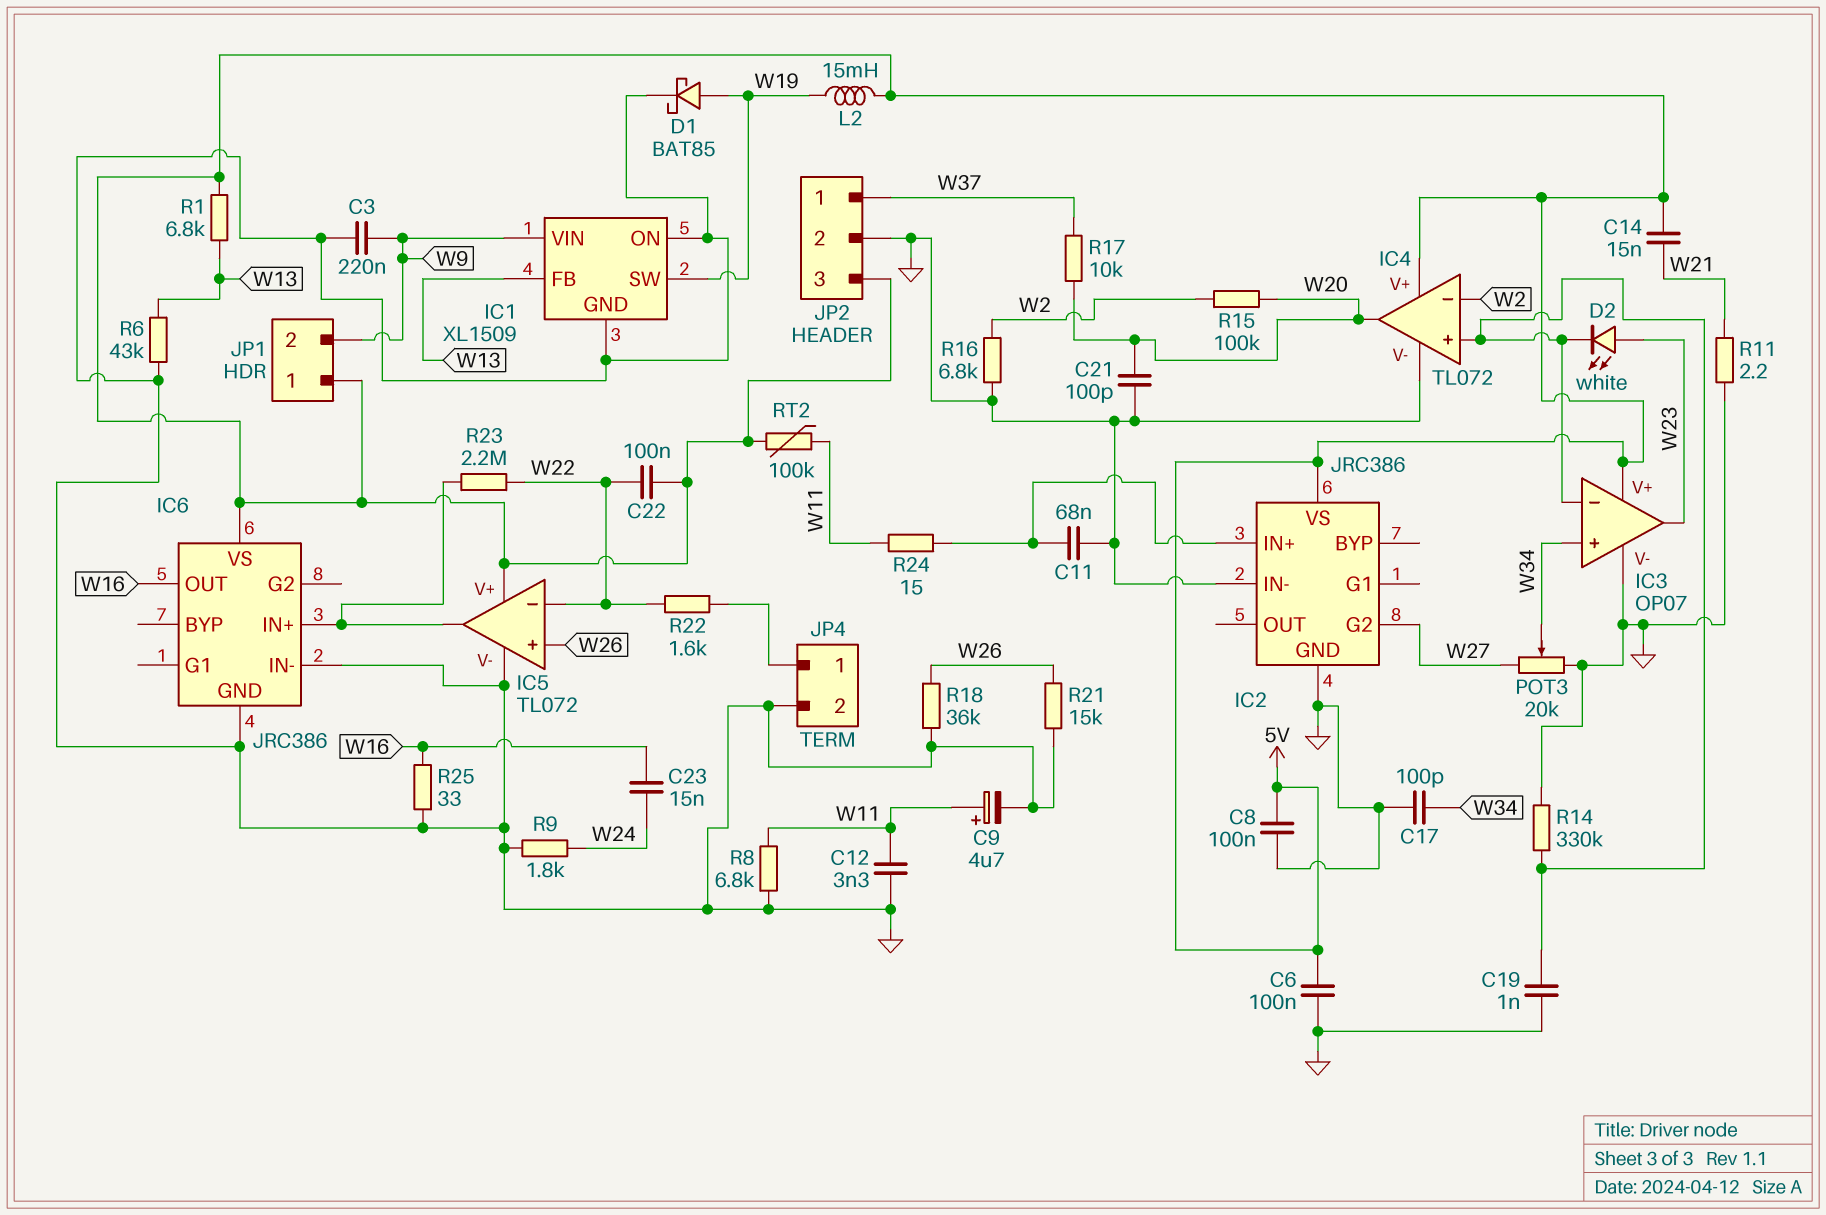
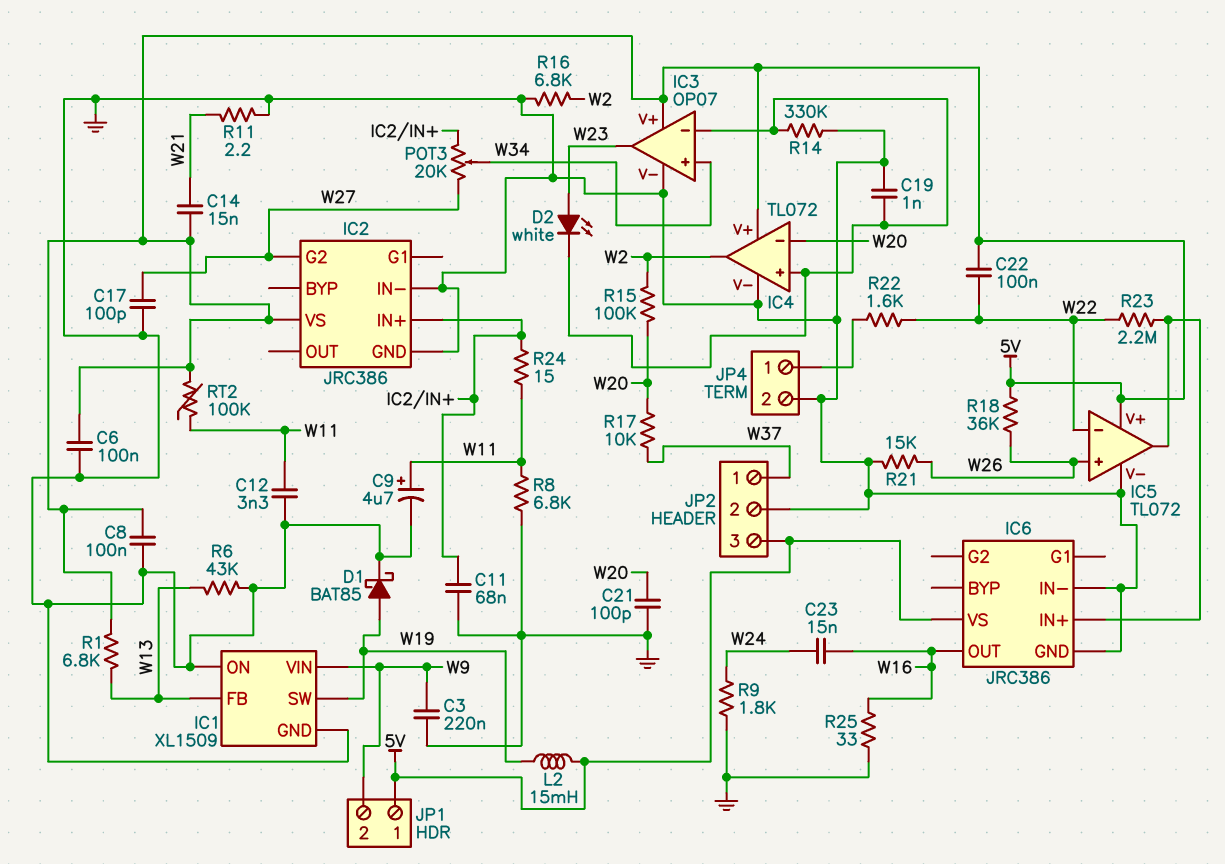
C17: 100pF (GND, W34) -> 100pF (GND, W27)
IC4 pin in-: W2 -> W20
IC4 pin out: W20 -> W2
POT3: 20k (GND, W27, wiper W34) -> 20k (IC2/IN+, W27, wiper W34)
R18: 36k (GND, W26) -> 36k (5V, W26)

